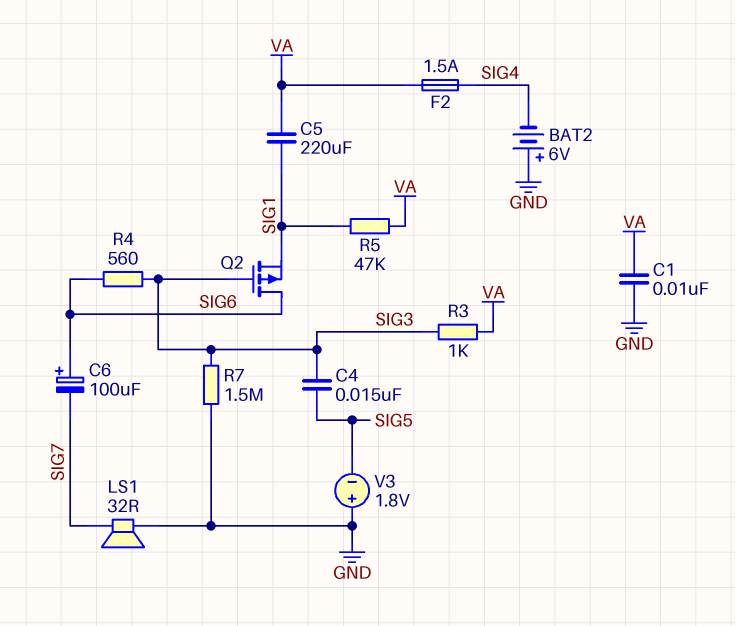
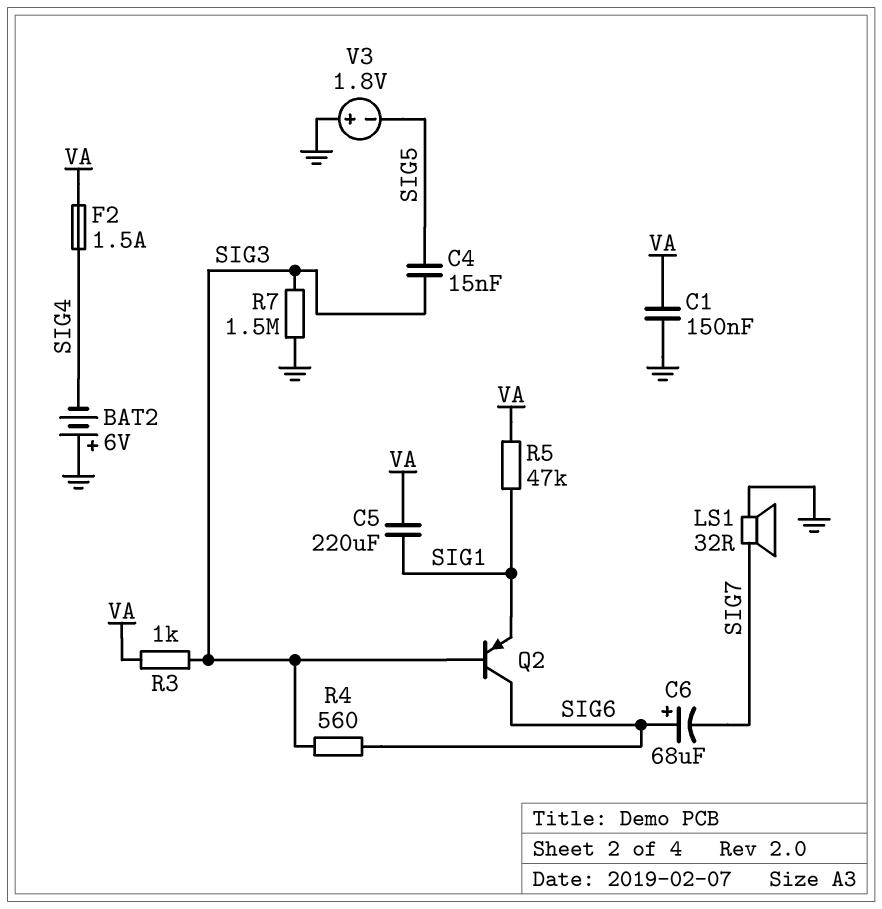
C1: 10nF (GND, VA) -> 150nF (GND, VA)
C6: 100uF (plus SIG6, minus SIG7) -> 68uF (plus SIG6, minus SIG7)
Q2: PMOS (G SIG3, D SIG6, S SIG1) -> PNP (B SIG3, C SIG6, E SIG1)

